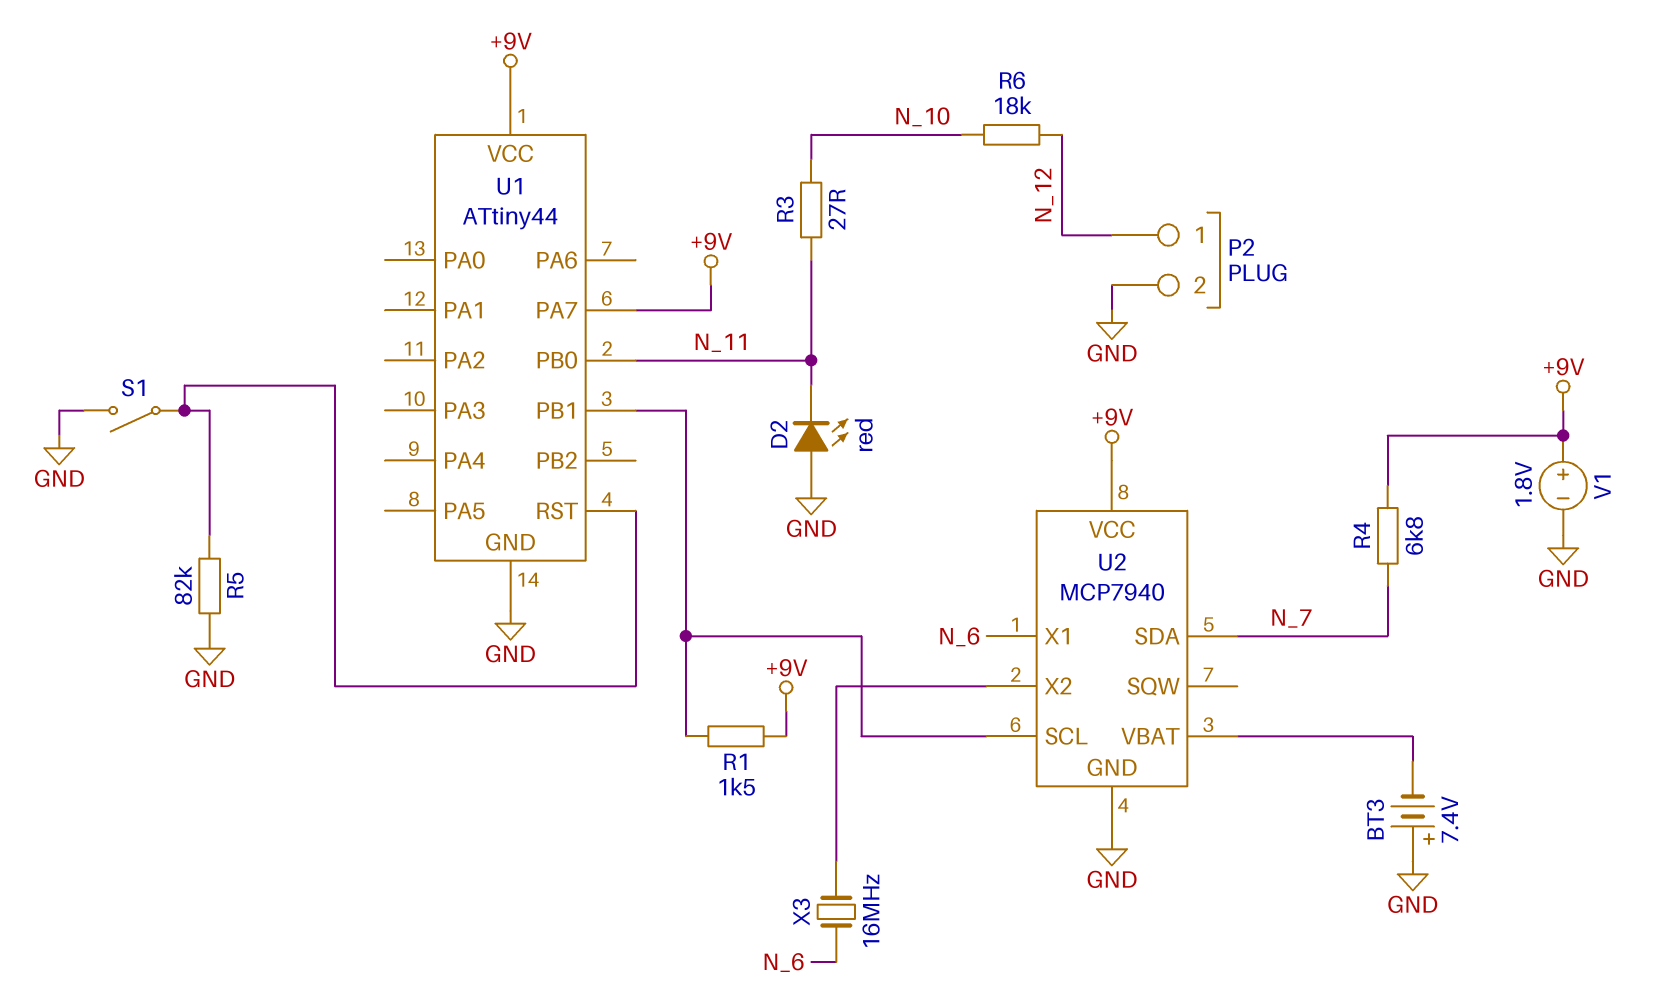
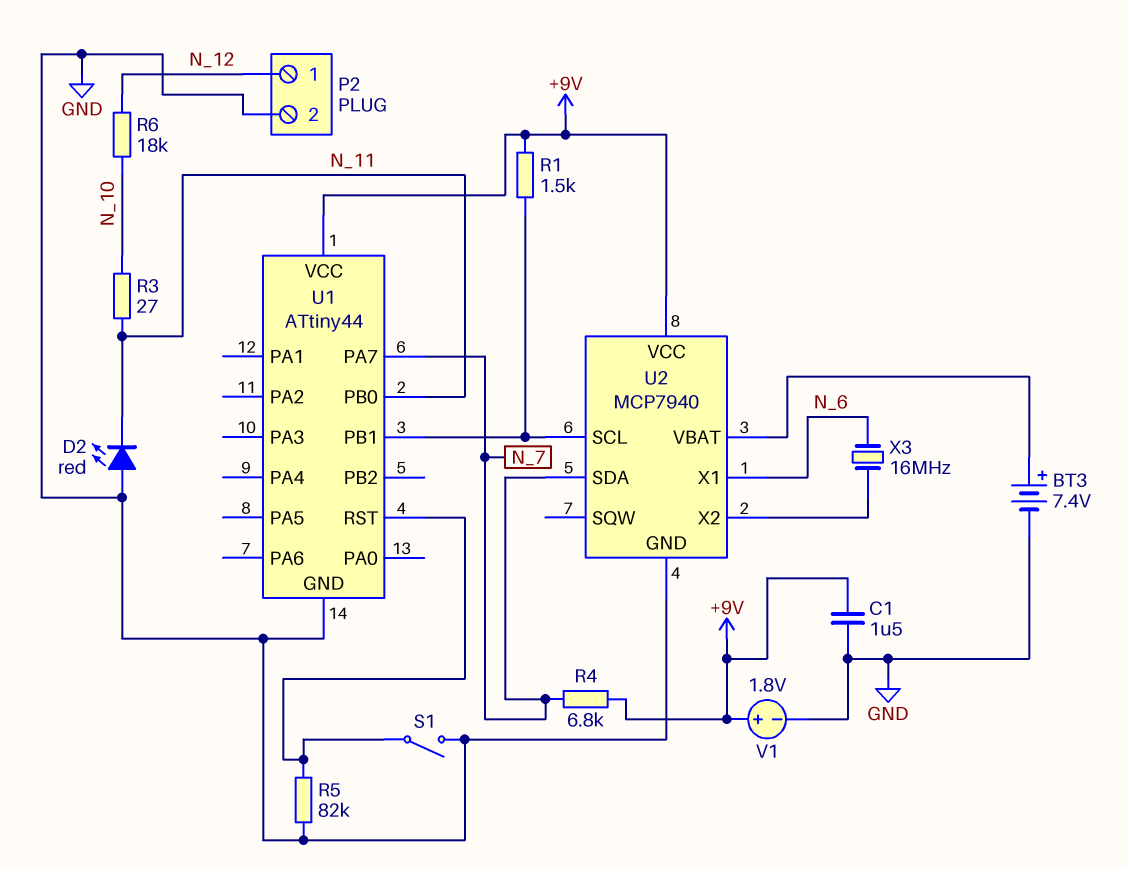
BT3: 7.4V (plus GND, minus U2/VBAT) -> 7.4V (plus U2/VBAT, minus GND)
C1: none -> 1.5uF (+9V, GND)
U1 pin PA7: +9V -> N_7

